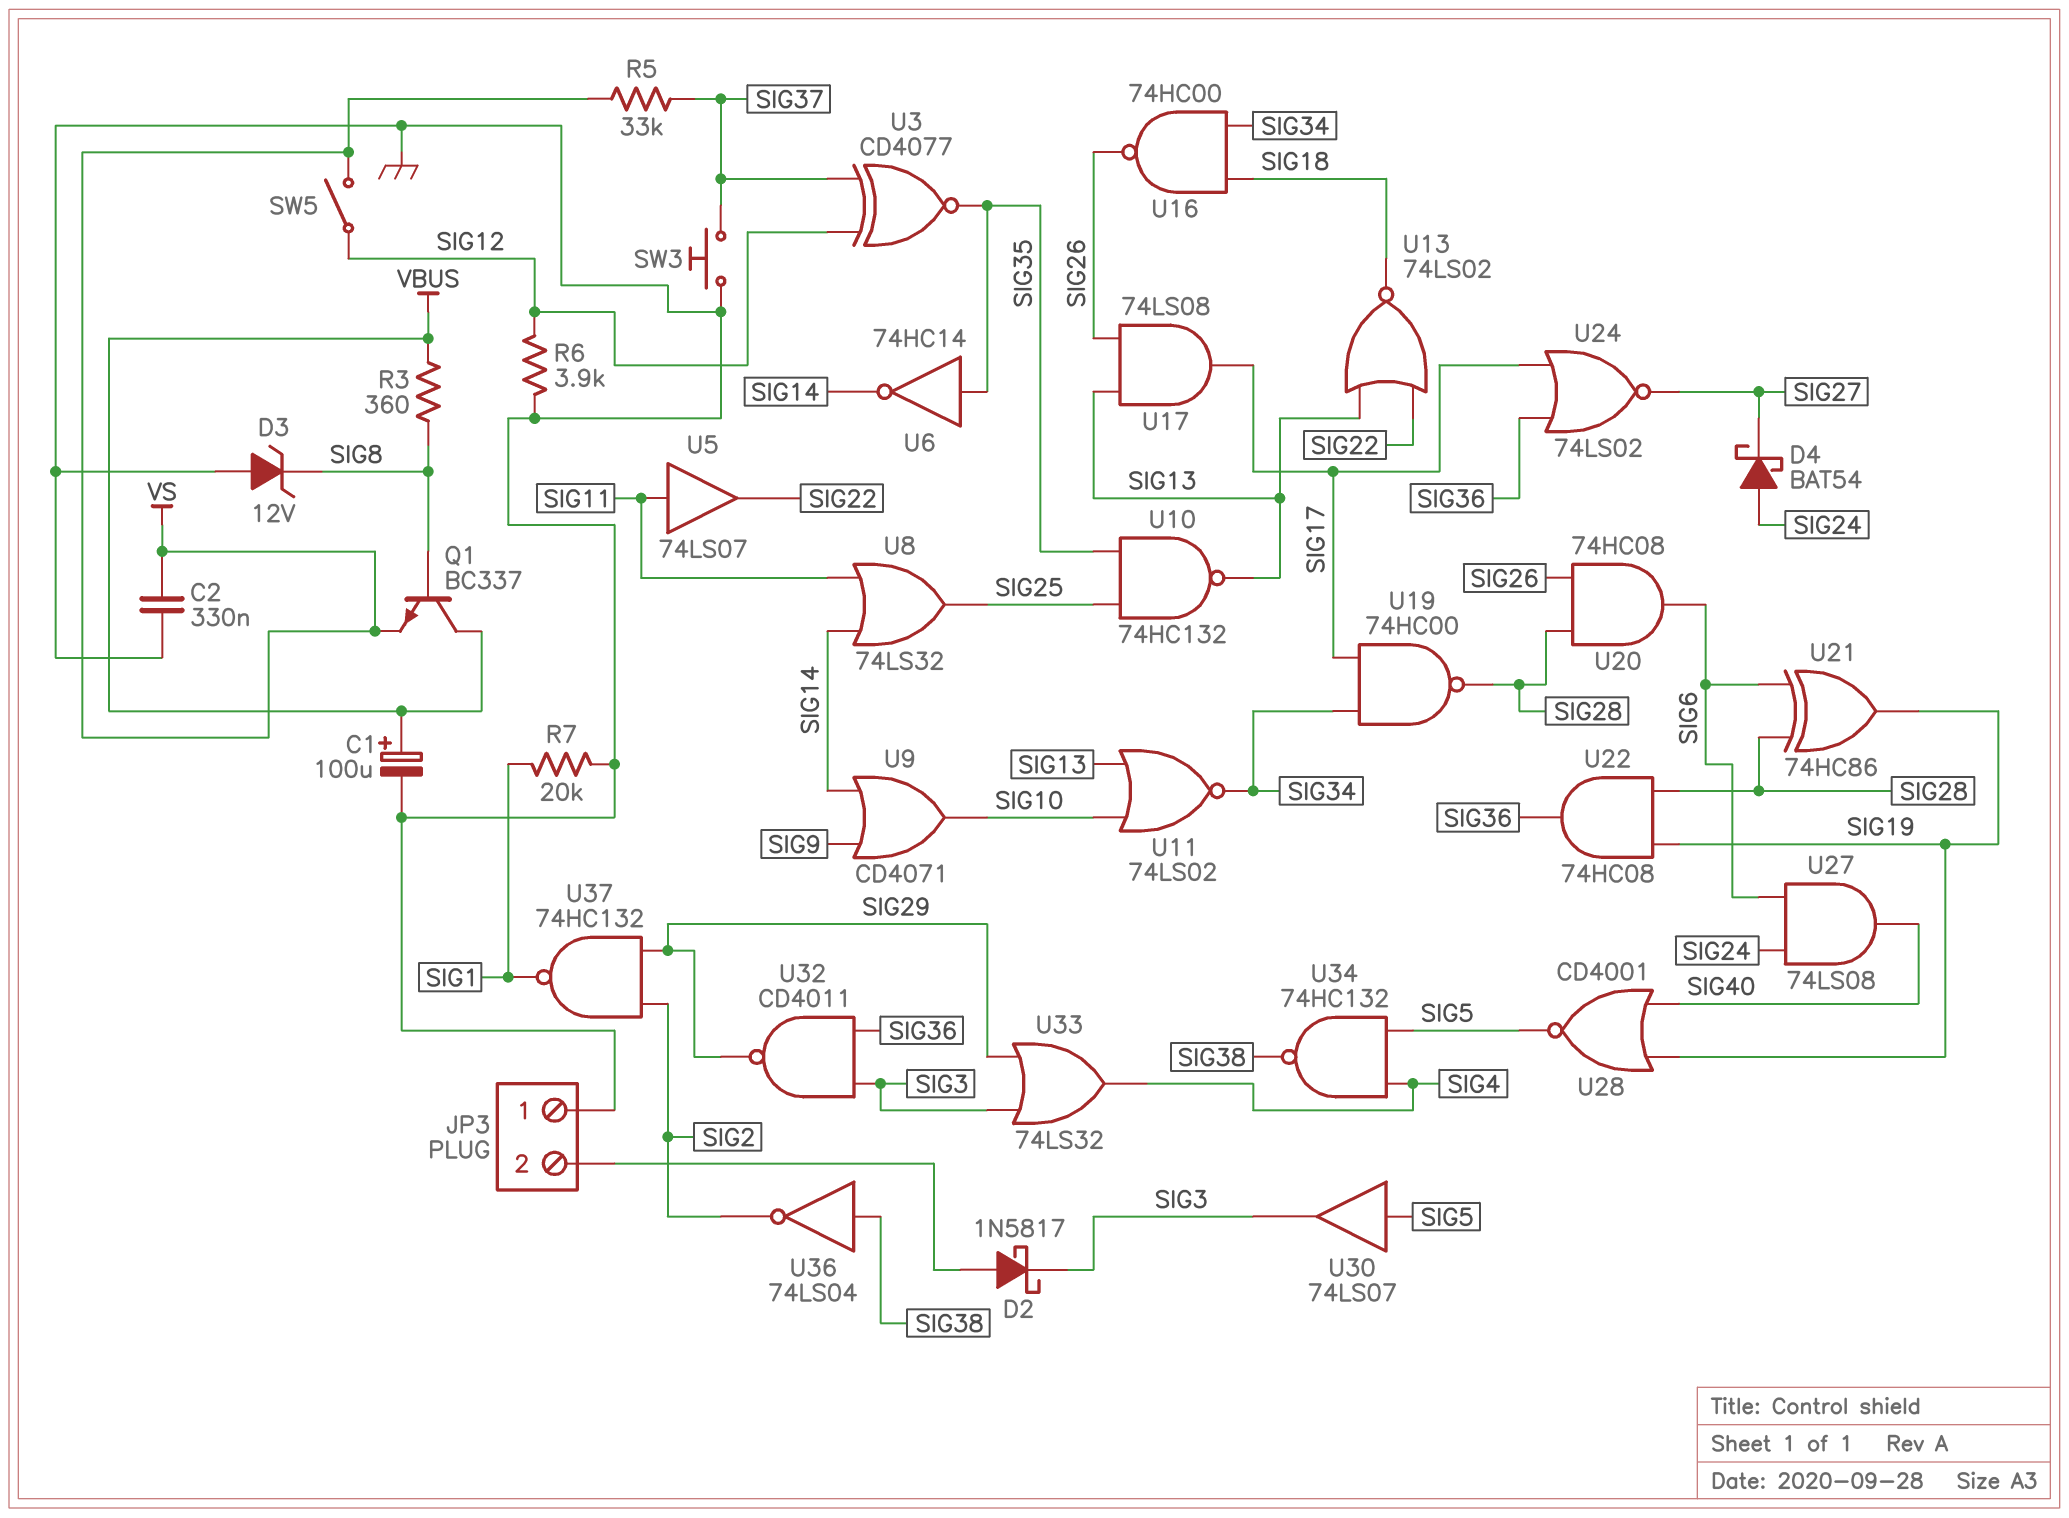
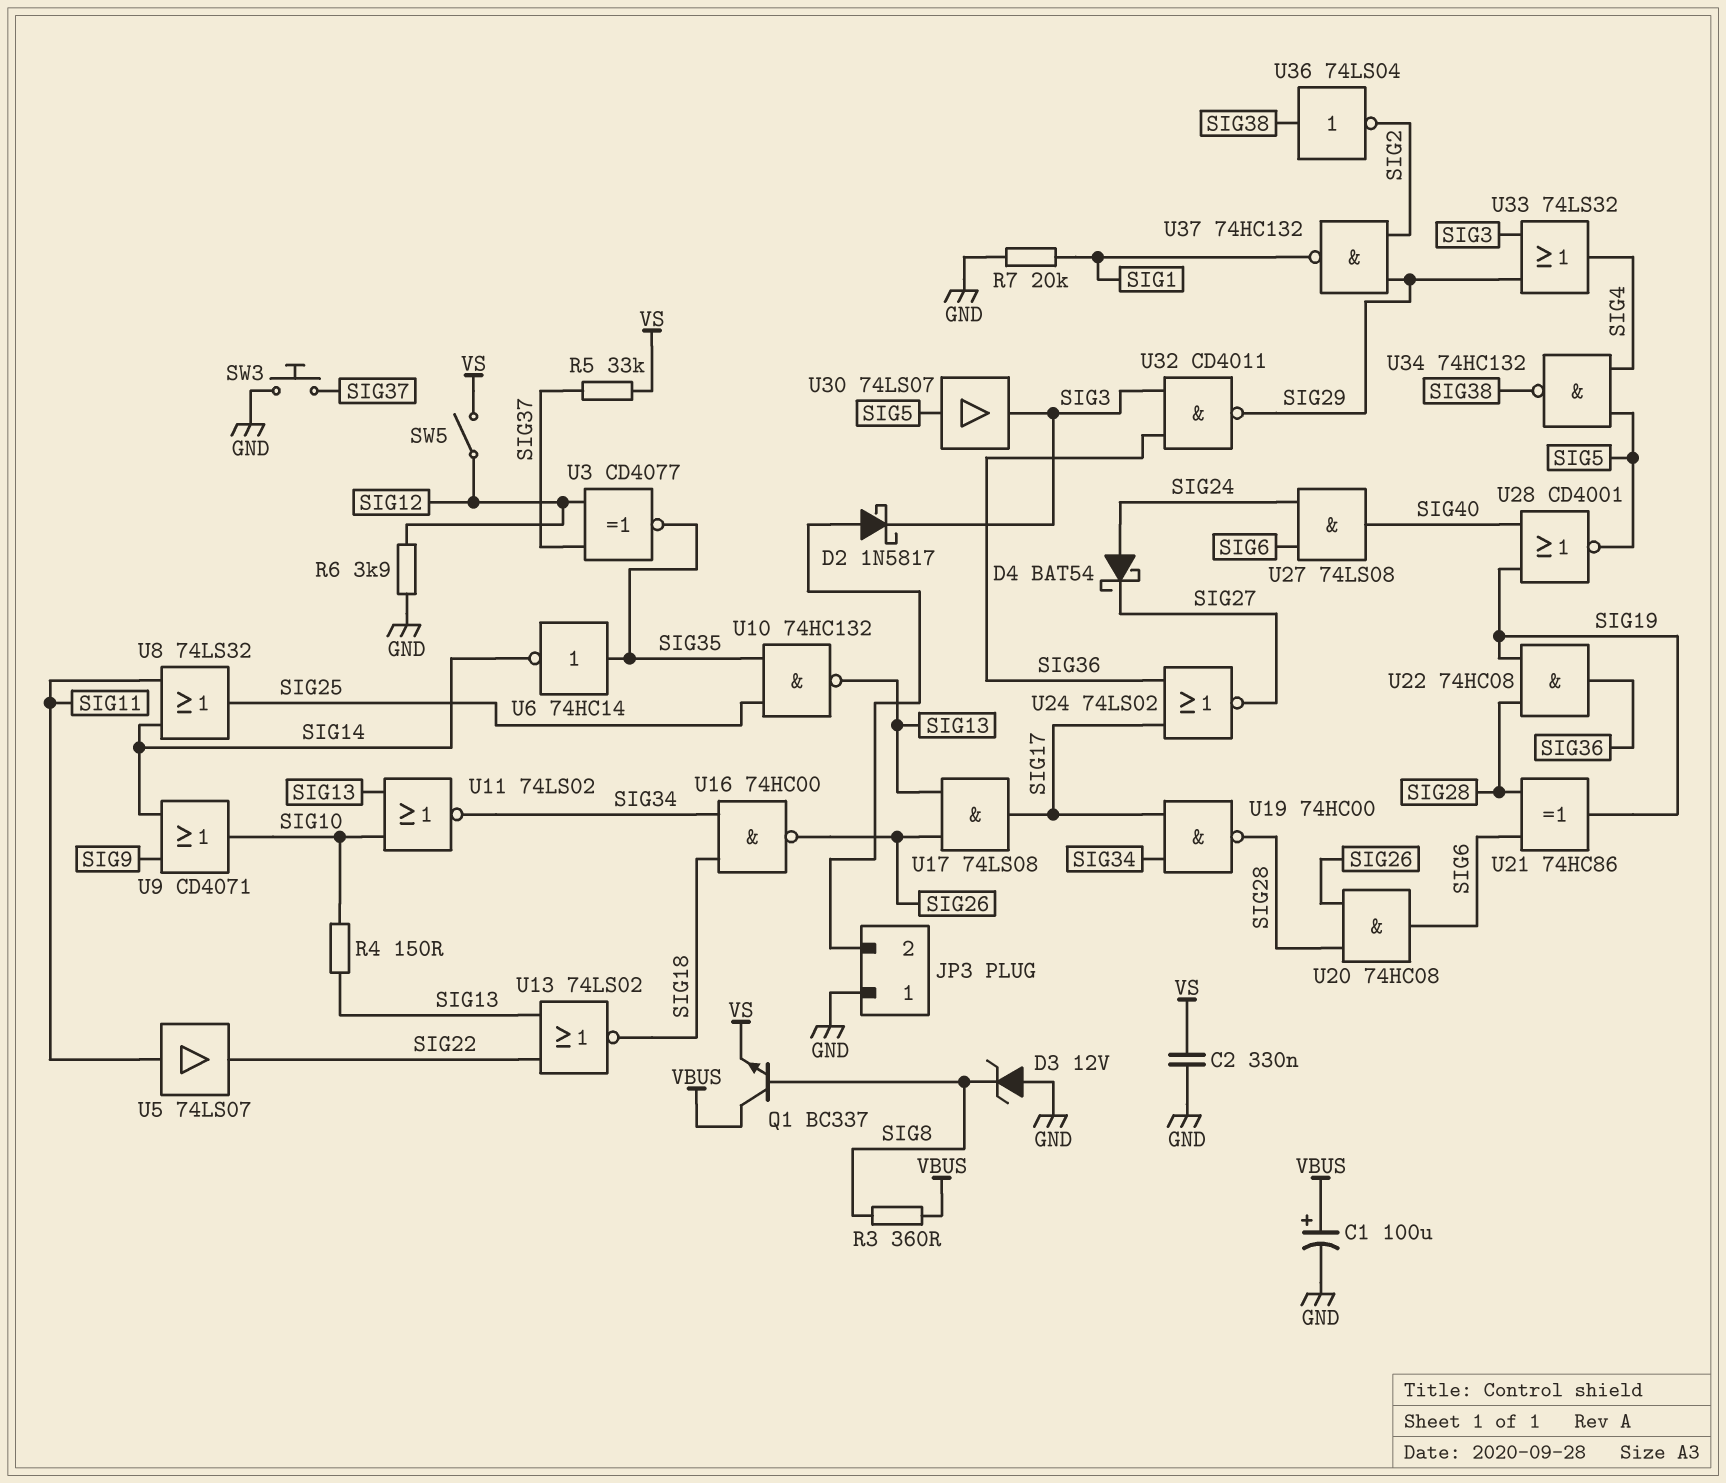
R4: none -> 150 (SIG10, SIG13)

